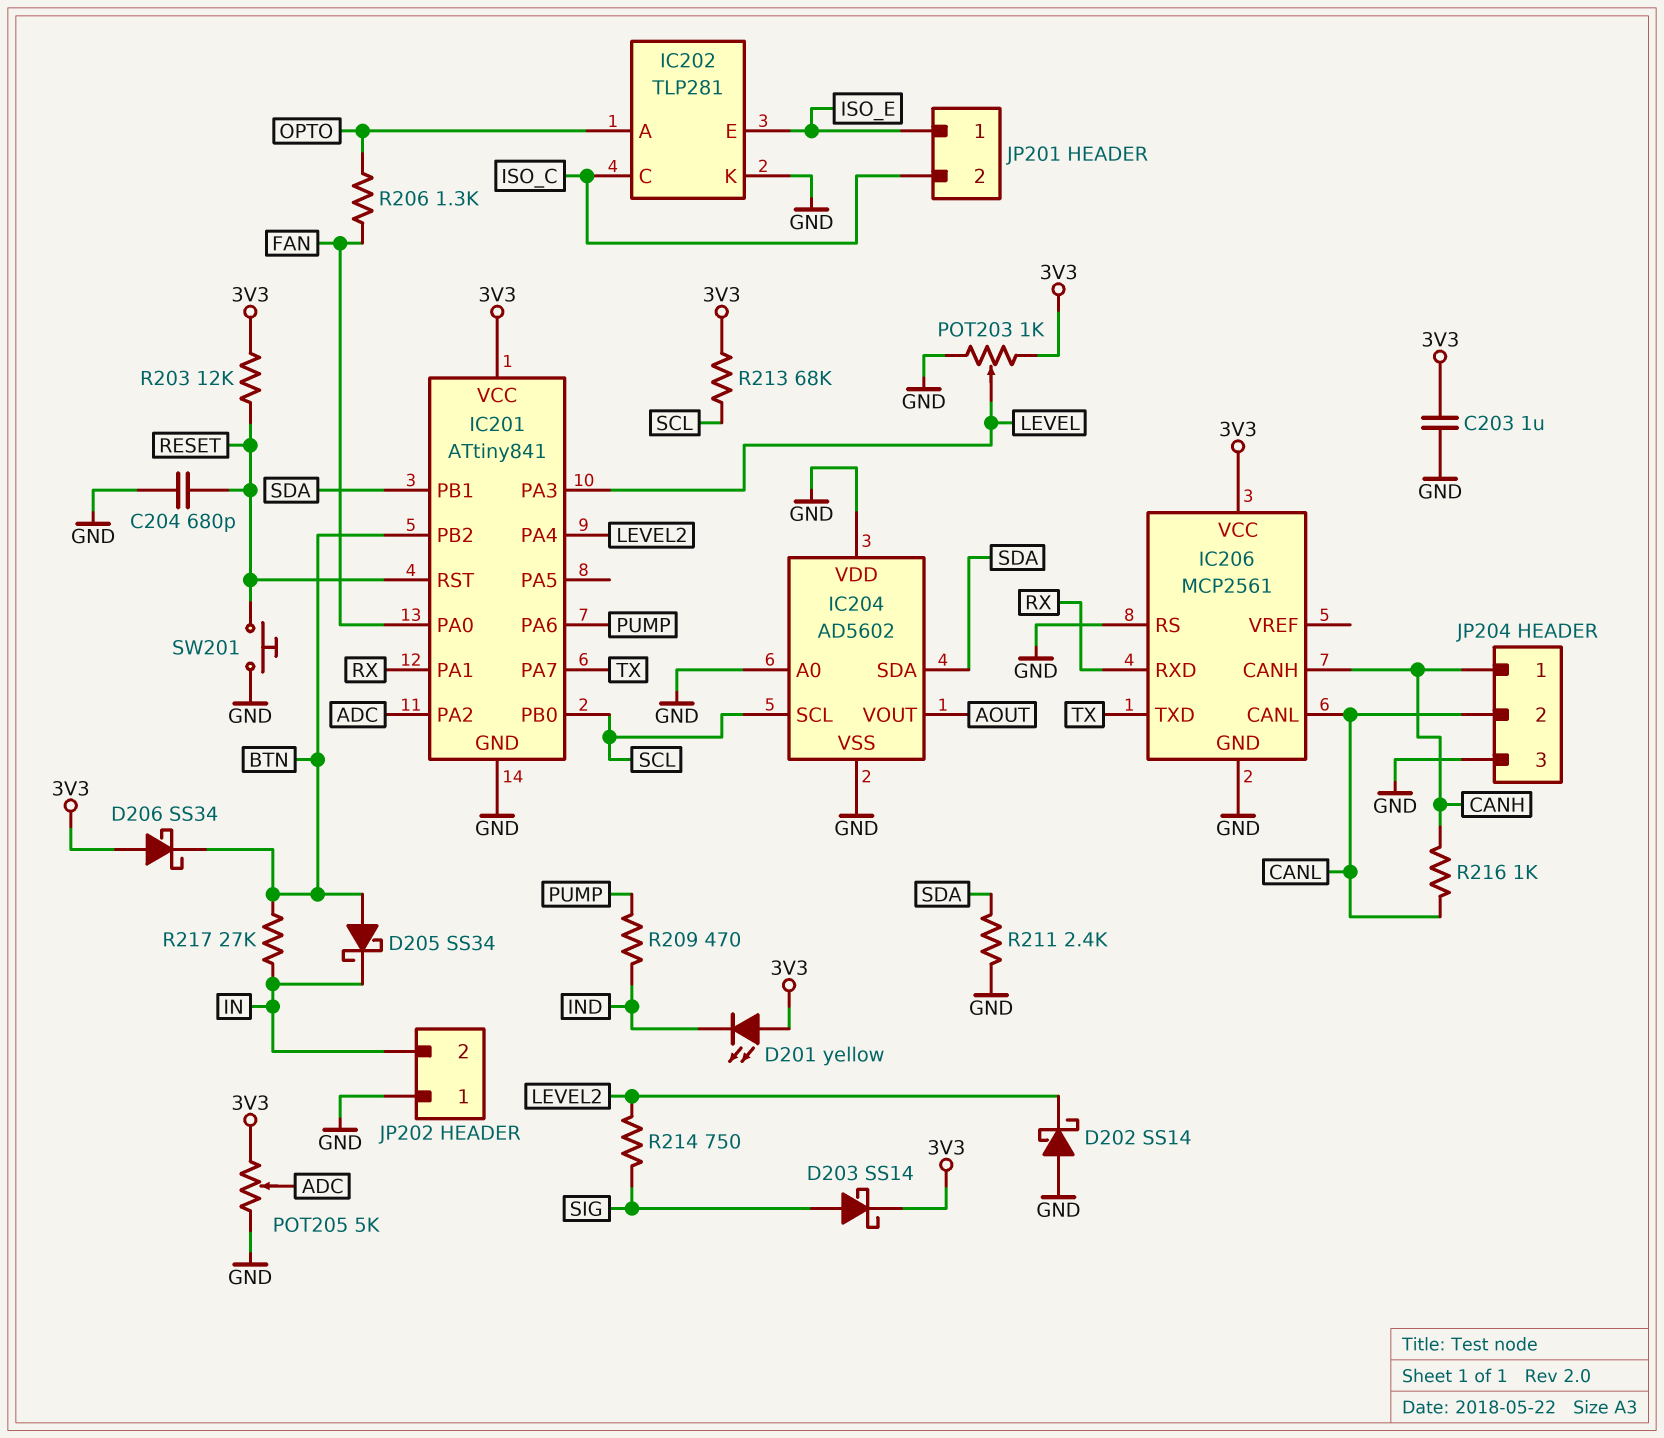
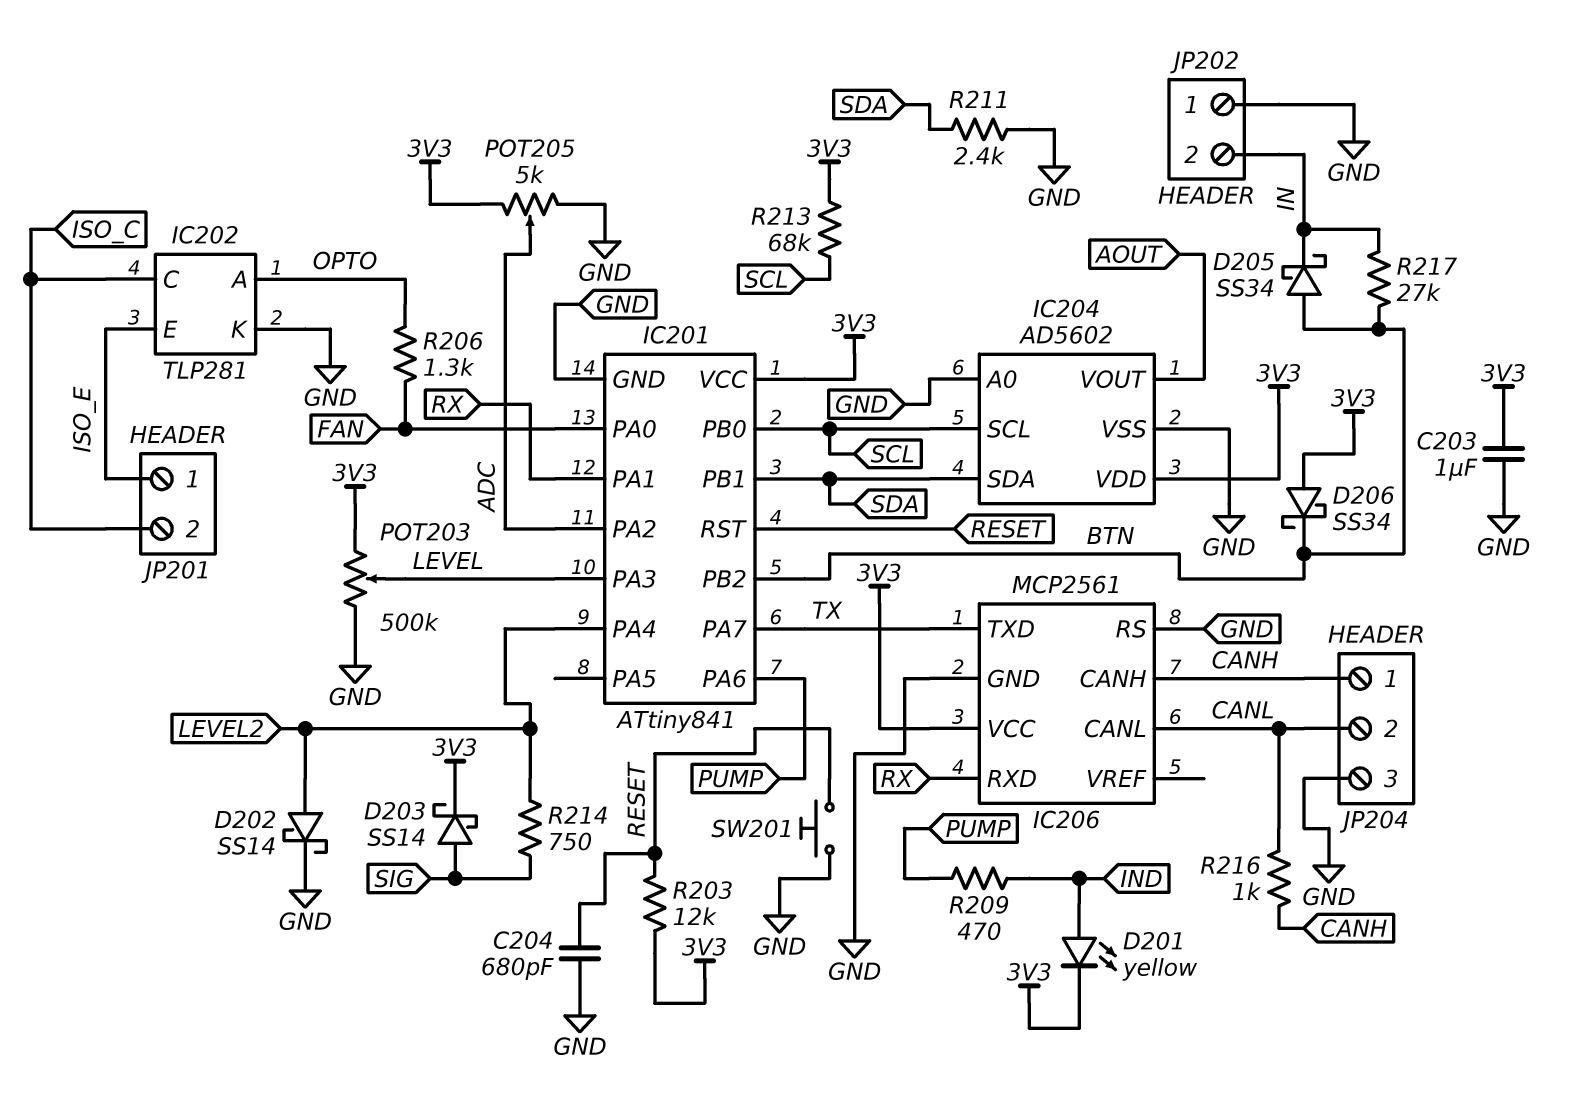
D201: LED yellow (A 3V3, K IND) -> LED yellow (A IND, K 3V3)
D202: schottky SS14 (A GND, K LEVEL2) -> schottky SS14 (A LEVEL2, K GND)
IC204 pin VDD: GND -> 3V3
POT203: 1k (3V3, GND, wiper LEVEL) -> 500k (3V3, GND, wiper LEVEL)

